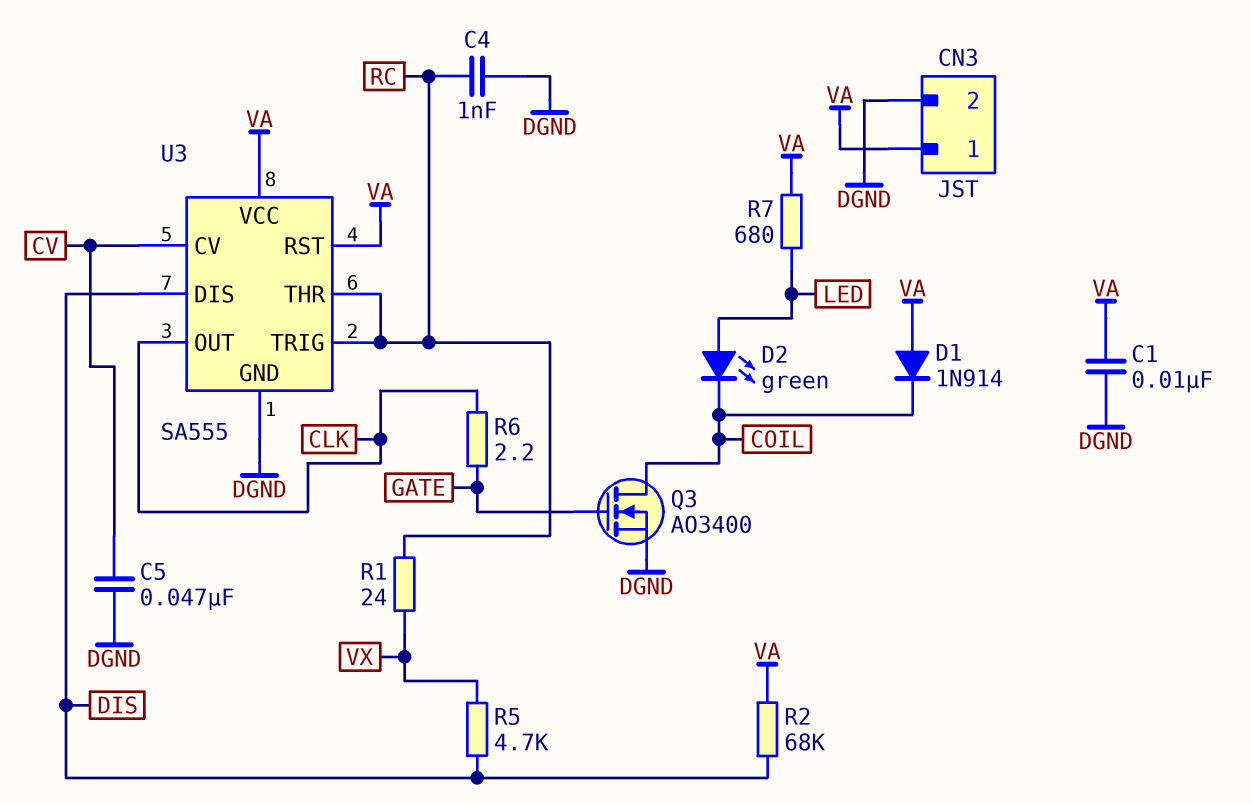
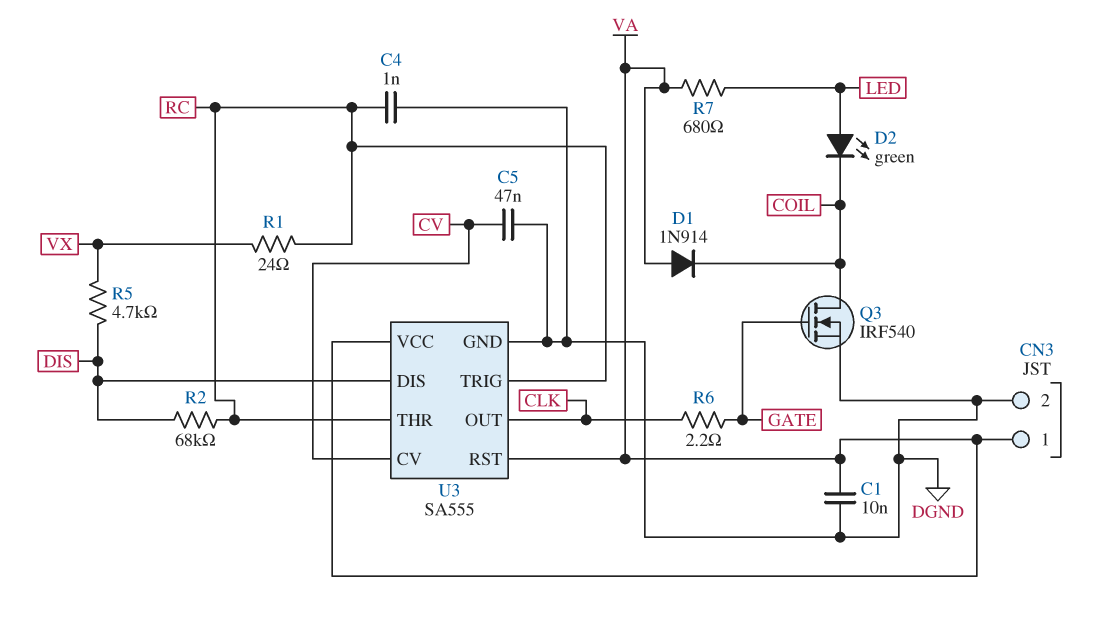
Q3: NMOS AO3400 (G GATE, D COIL, S DGND) -> NMOS IRF540 (G GATE, D COIL, S DGND)
R2: 68k (DIS, VA) -> 68k (DIS, RC)

